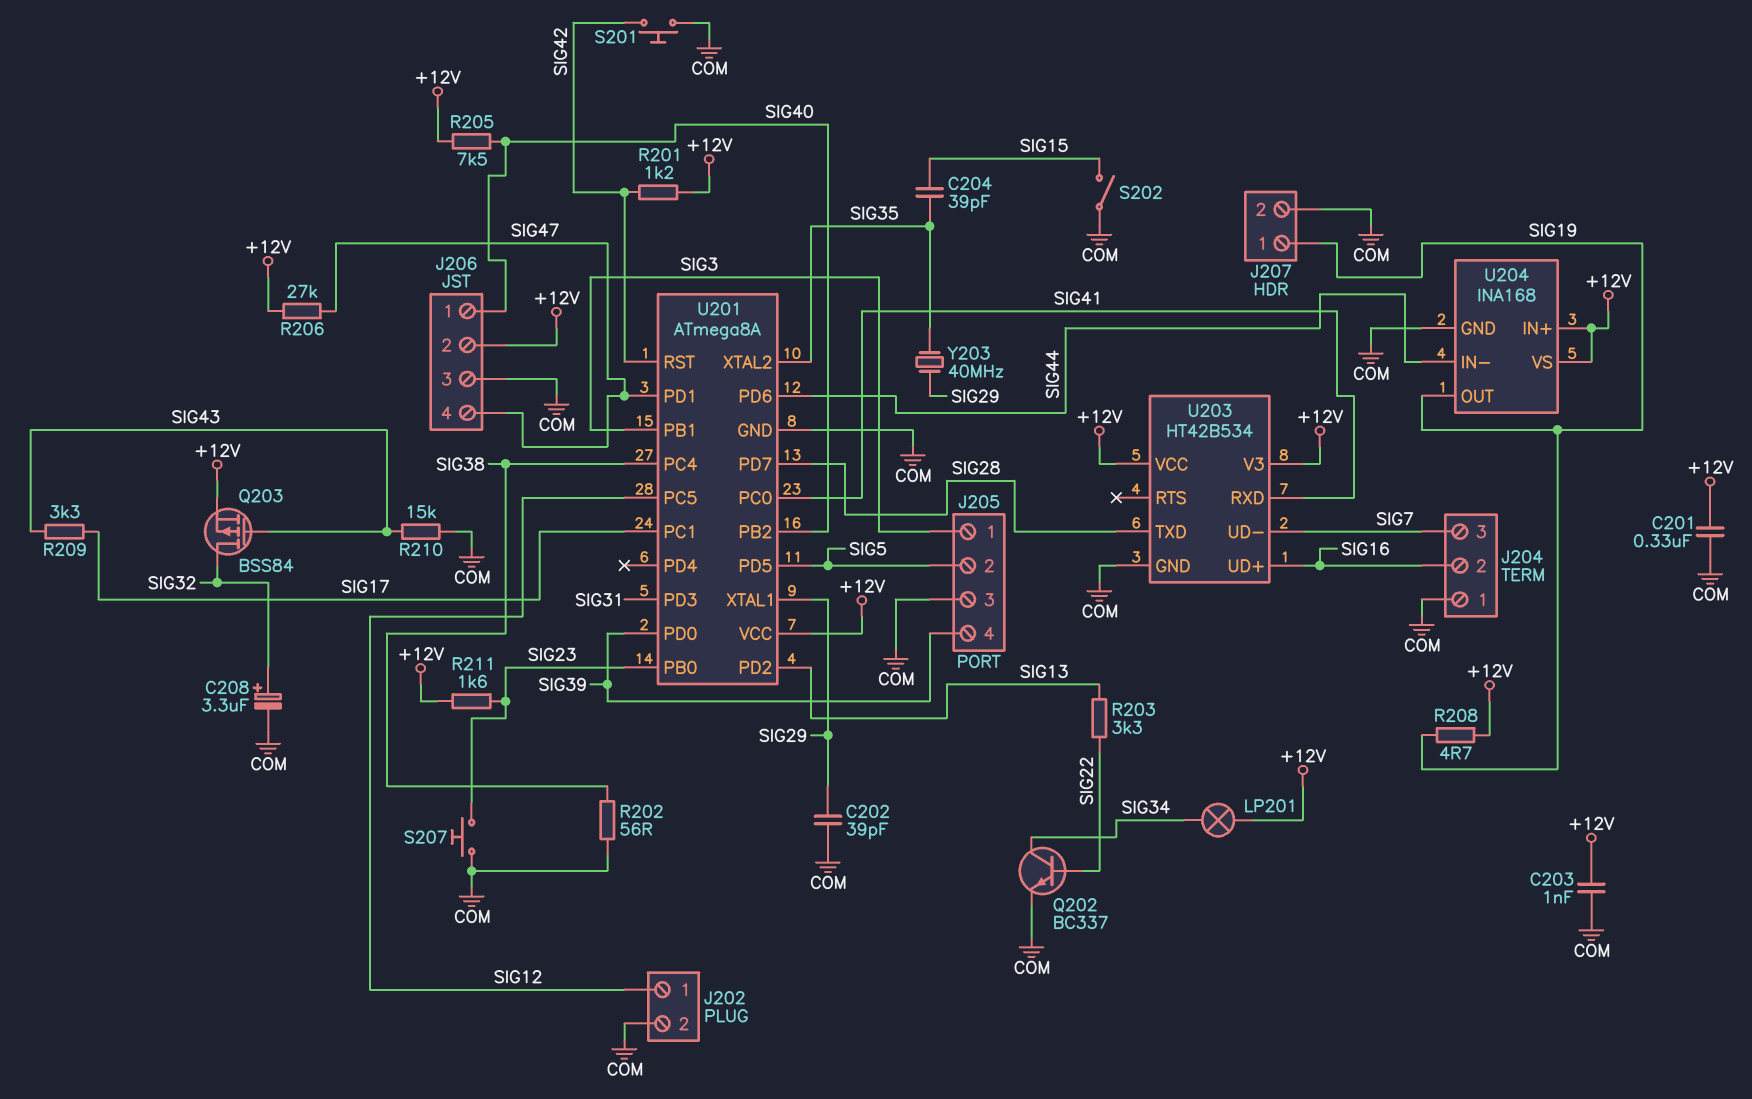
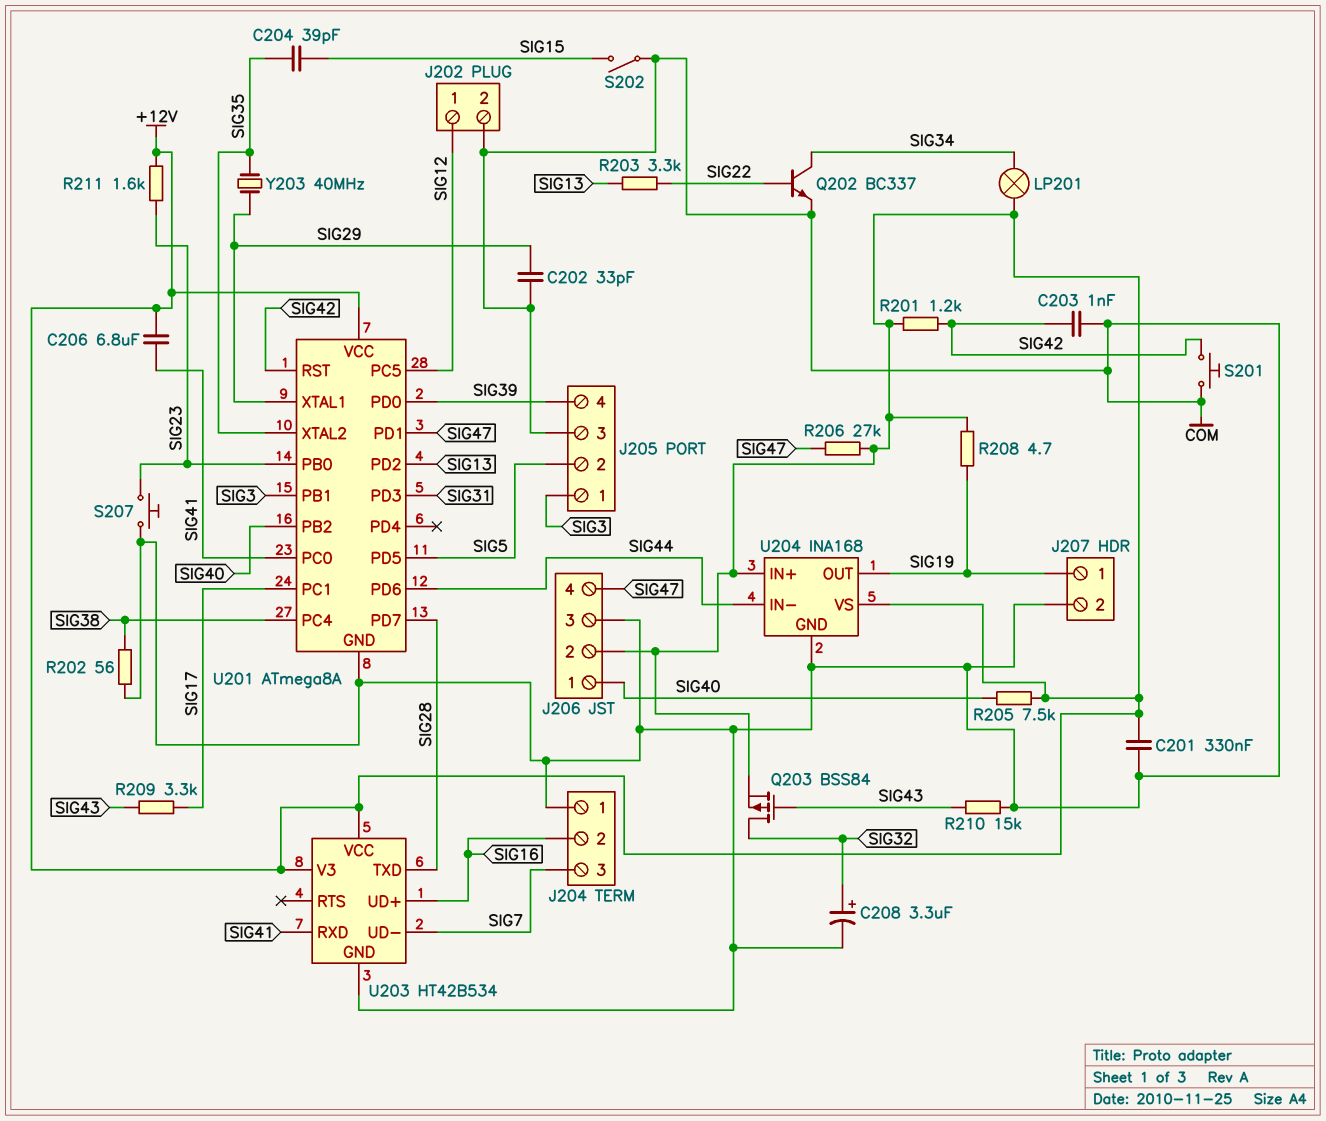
C202: 39pF (COM, SIG29) -> 33pF (COM, SIG29)
C203: 1nF (+12V, COM) -> 1nF (COM, SIG42)
C206: none -> 6.8uF (+12V, SIG41)

